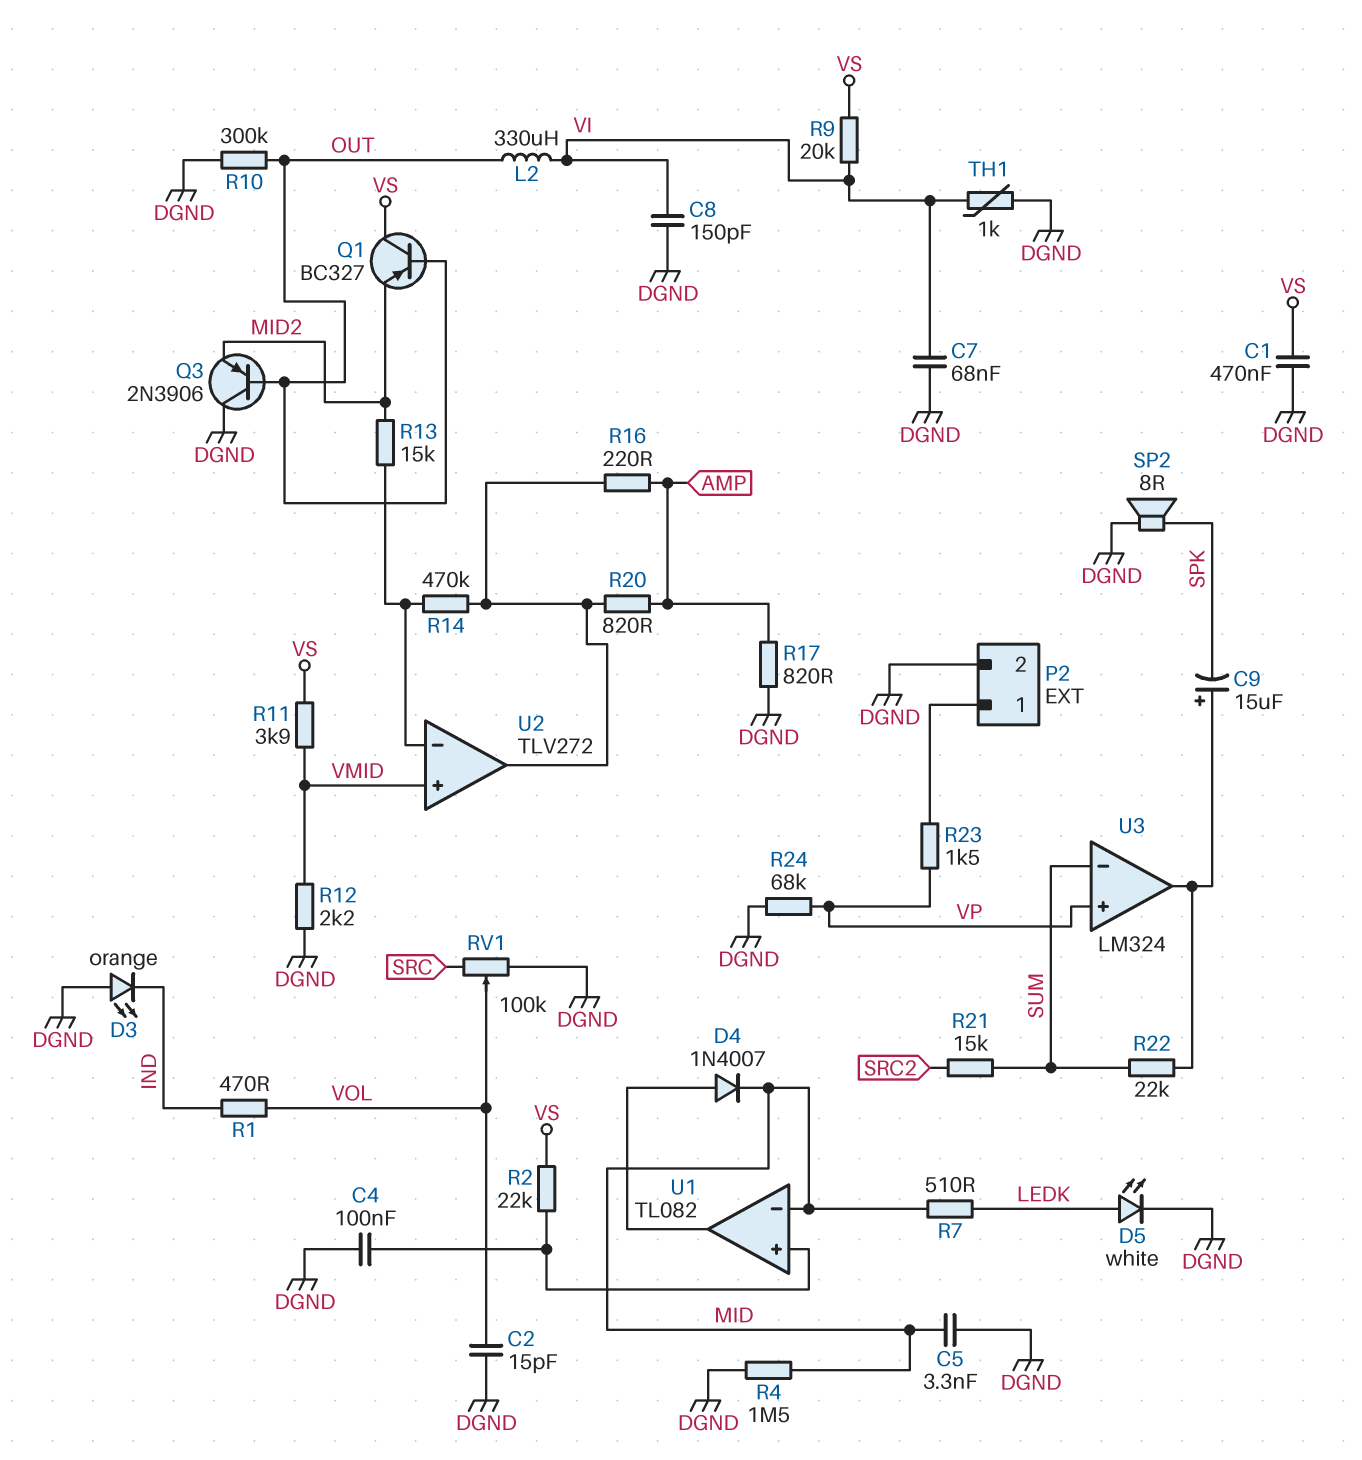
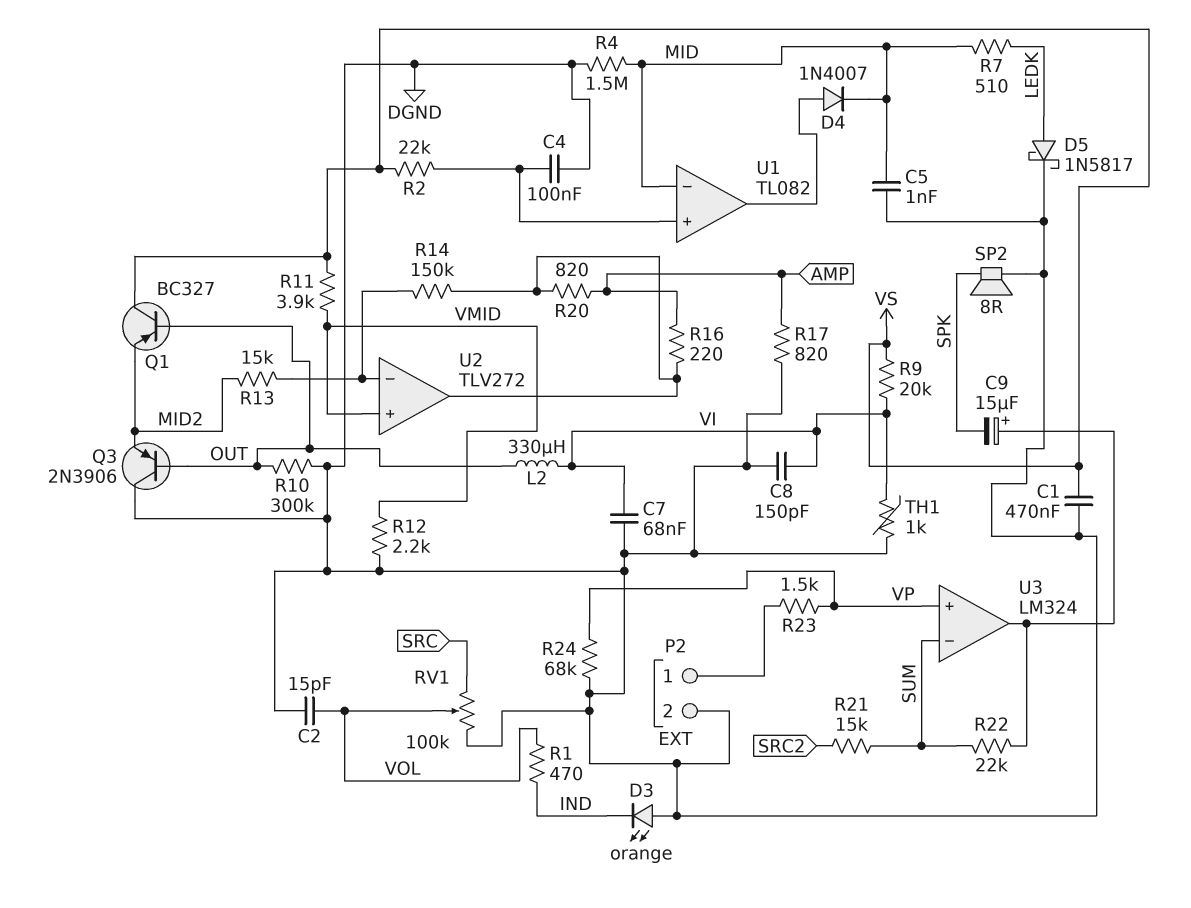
C5: 3.3nF (DGND, MID) -> 1nF (DGND, MID)
D5: LED white (A LEDK, K DGND) -> schottky 1N5817 (A LEDK, K DGND)
R14: 470k (U2/in-, U2/out) -> 150k (U2/in-, U2/out)

